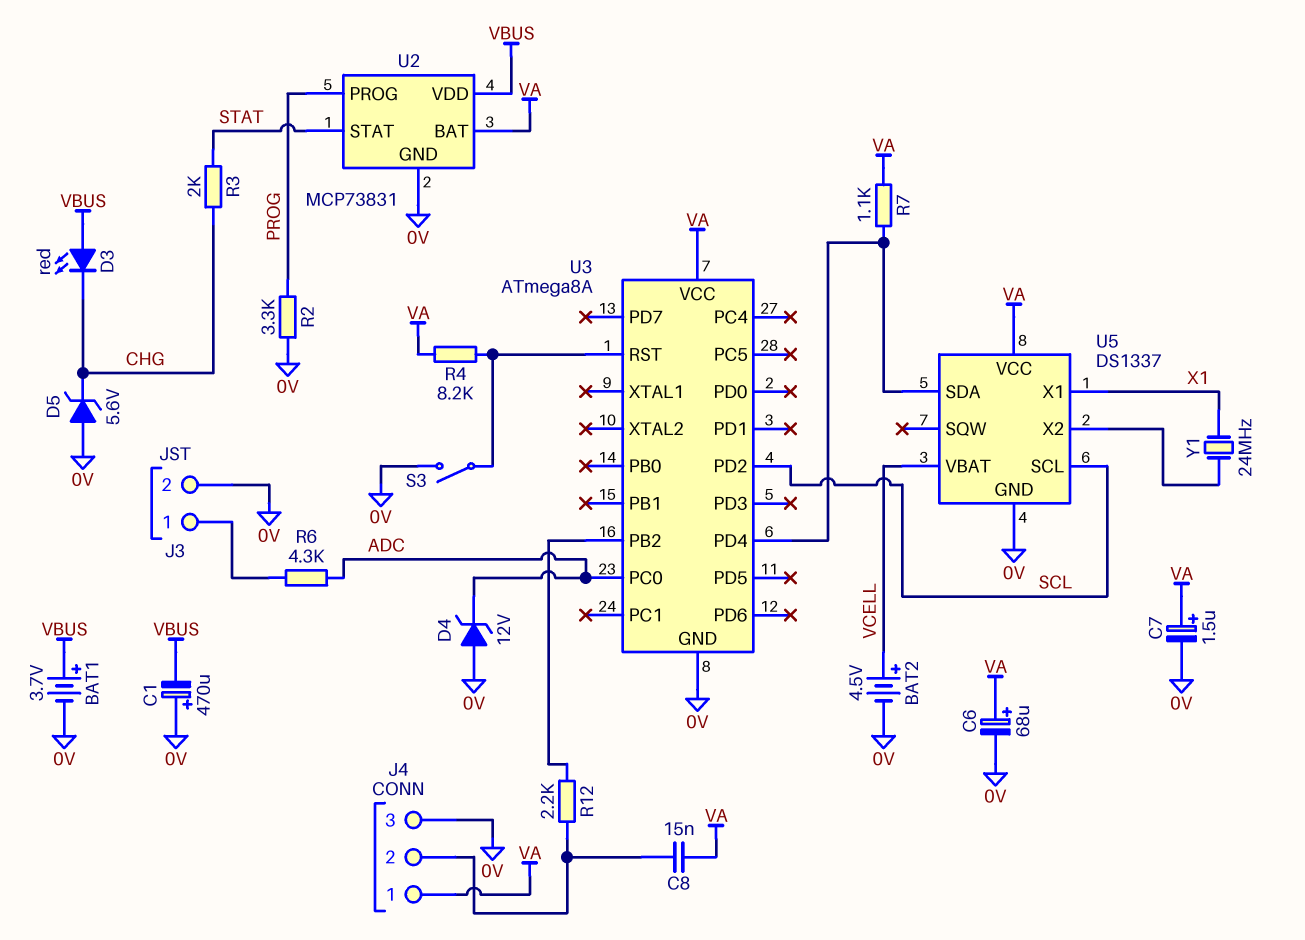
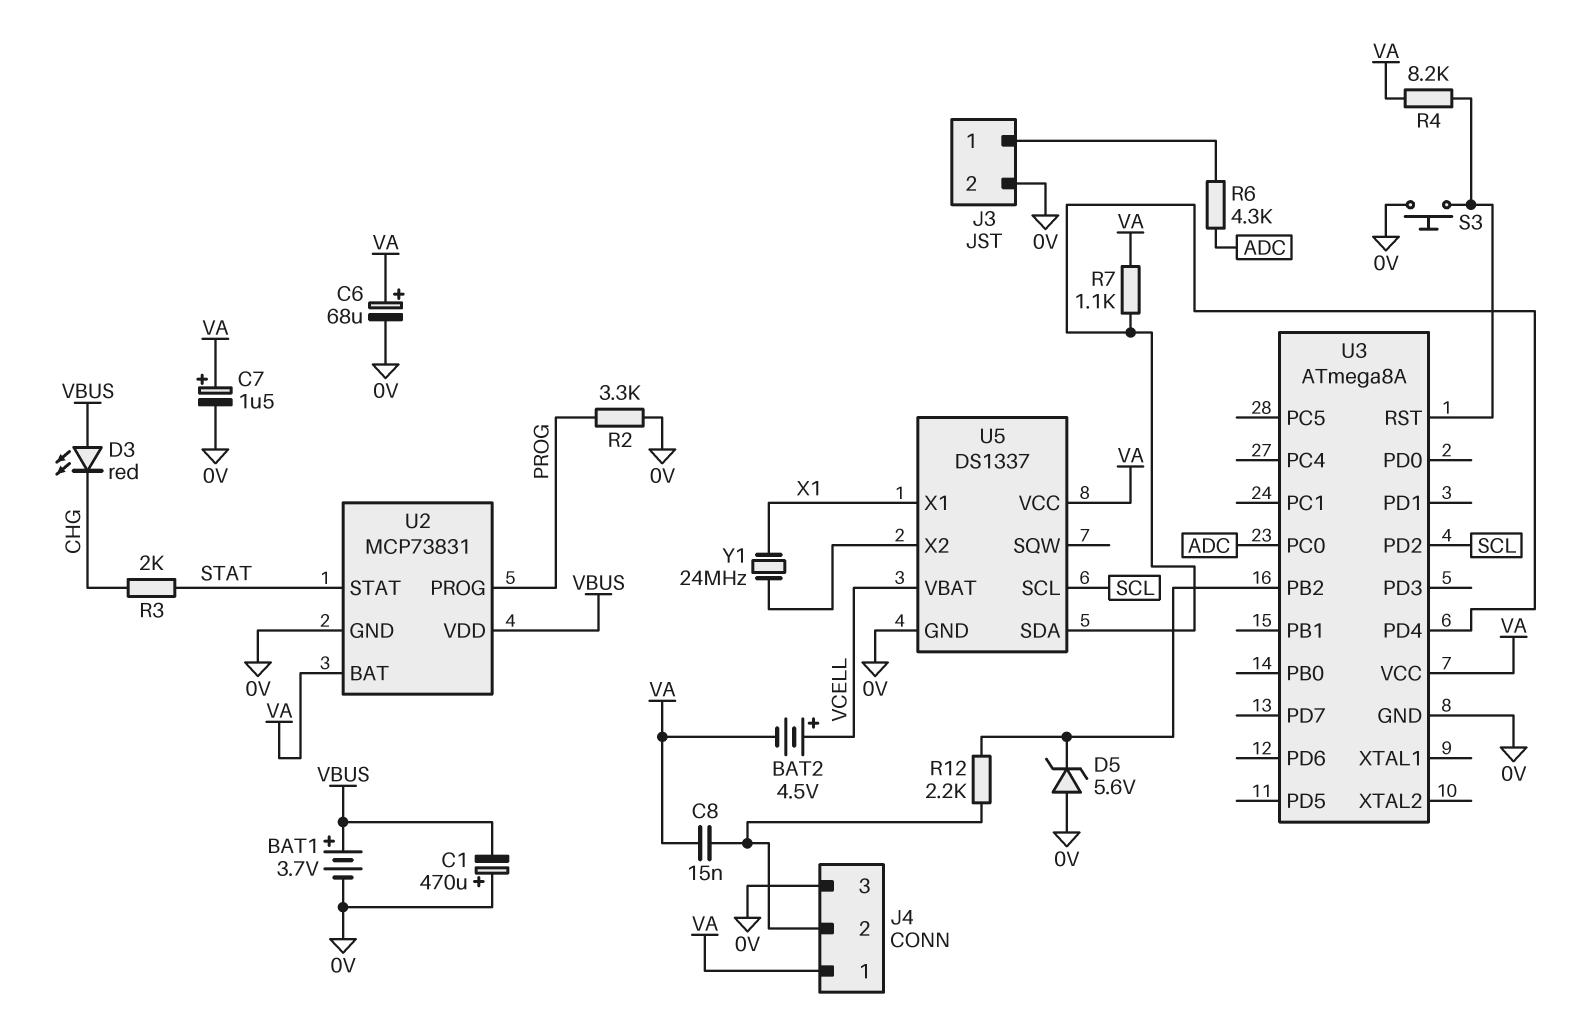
BAT2: 4.5V (plus VCELL, minus 0V) -> 4.5V (plus VCELL, minus VA)
D4: zener 12V (A 0V, K ADC) -> none
D5: zener 5.6V (A 0V, K CHG) -> zener 5.6V (A 0V, K U3/PB2)
S3: switch (0V, U3/RST) -> button (0V, U3/RST)

